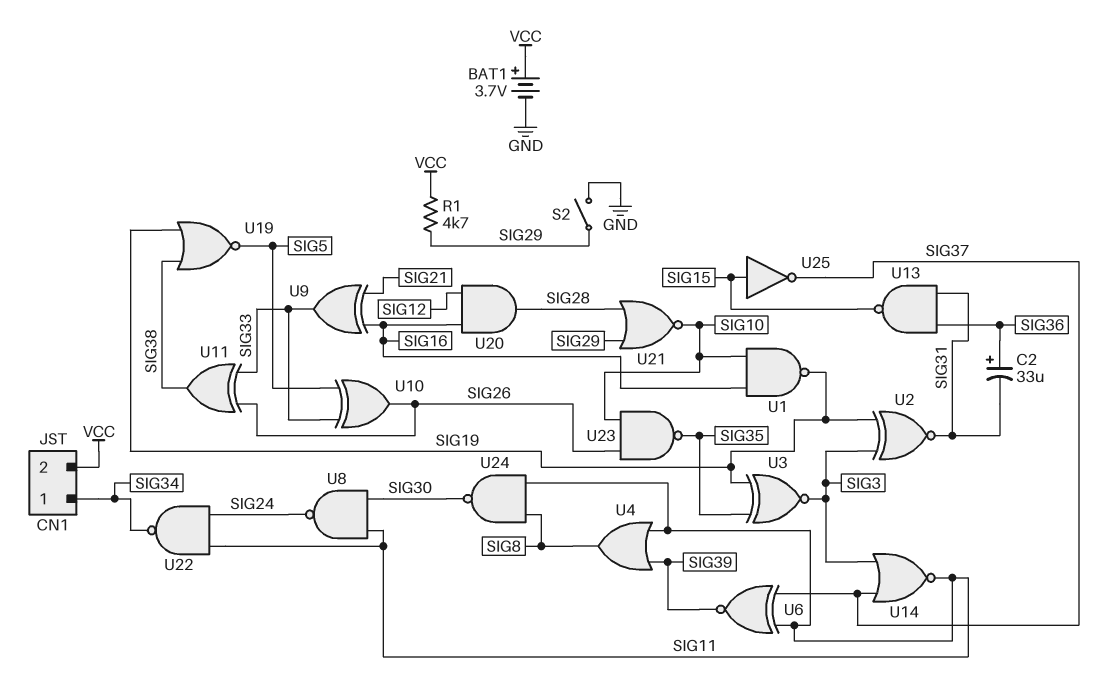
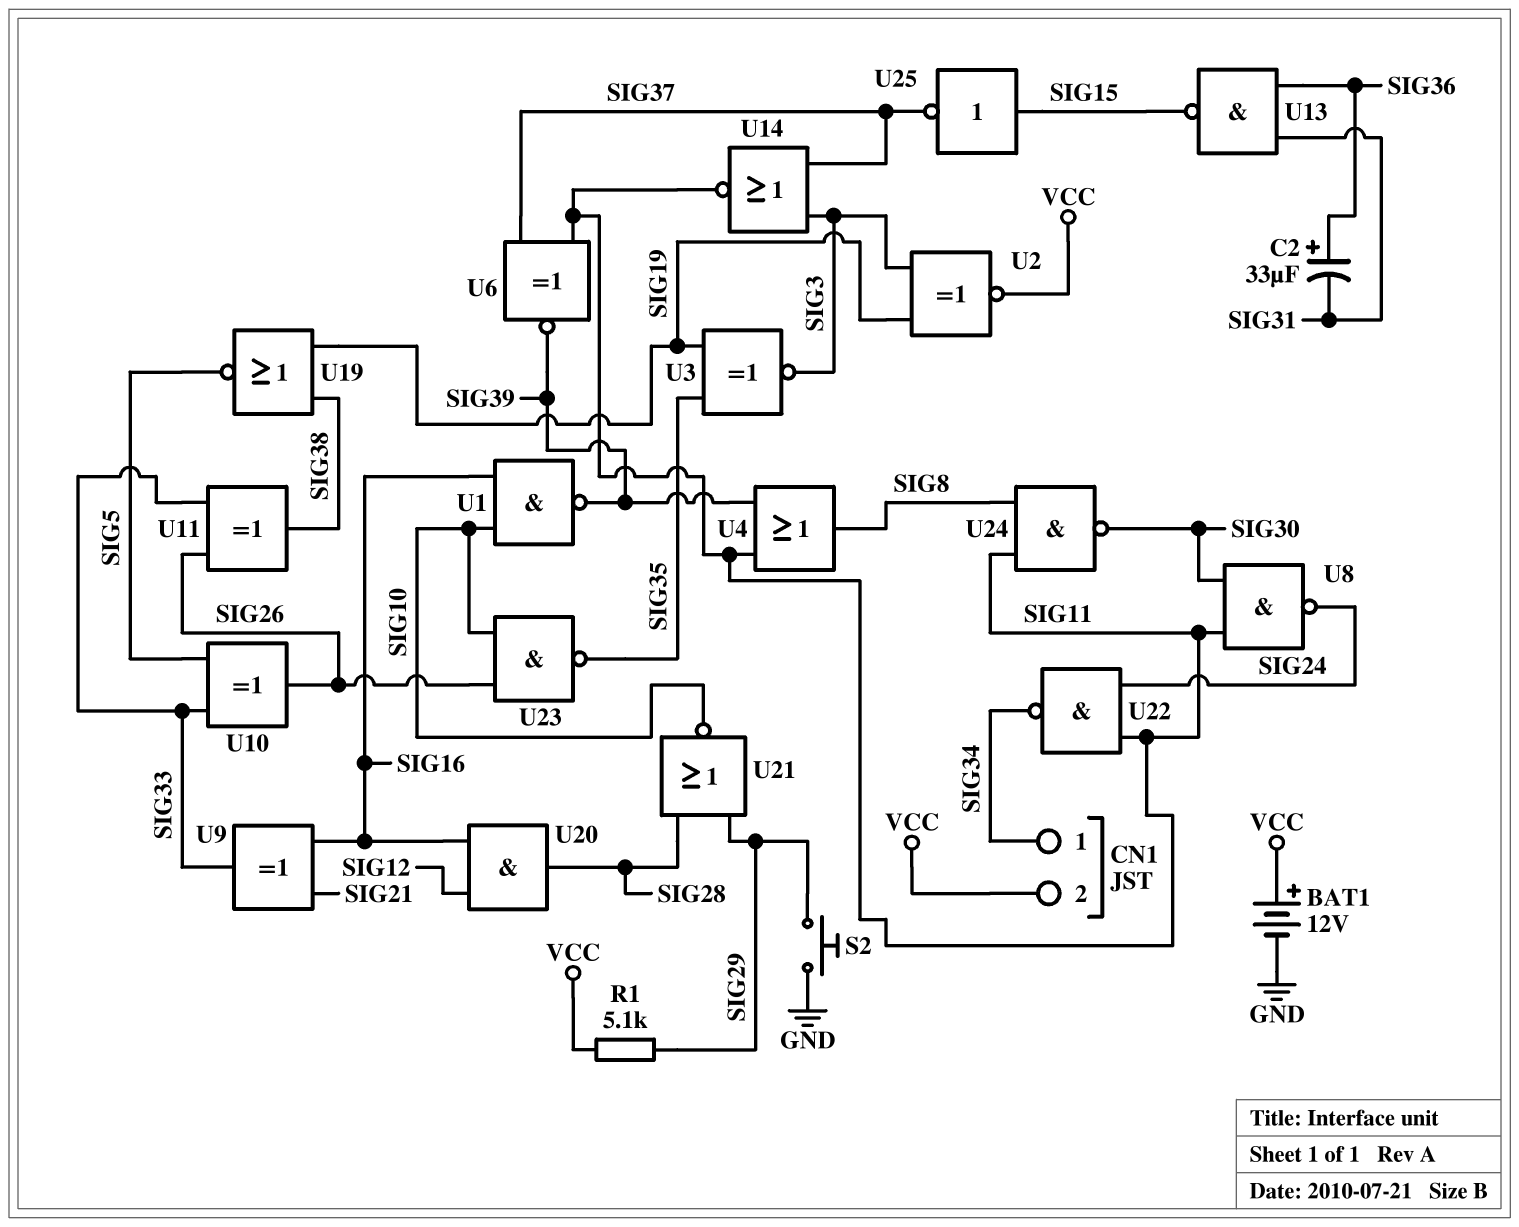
BAT1: 3.7V (plus VCC, minus GND) -> 12V (plus VCC, minus GND)
R1: 4.7k (SIG29, VCC) -> 5.1k (SIG29, VCC)
S2: switch (GND, SIG29) -> button (GND, SIG29)
U1: NAND (in SIG10, in SIG16, out SIG19) -> NAND (in SIG10, in SIG16, out SIG39)
U2: XNOR (in SIG3, in SIG19, out SIG31) -> XNOR (in SIG3, in SIG19, out VCC)

